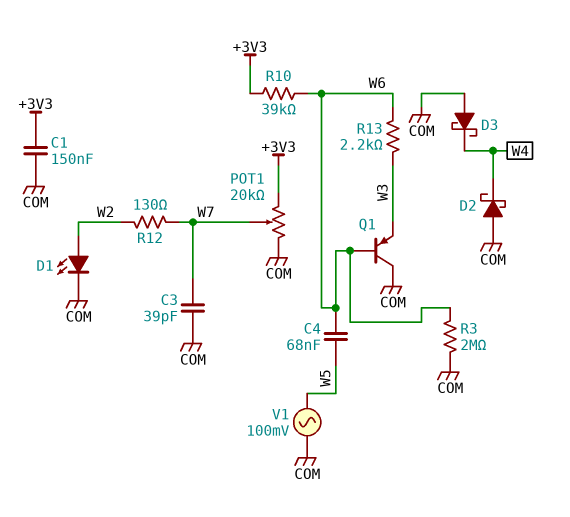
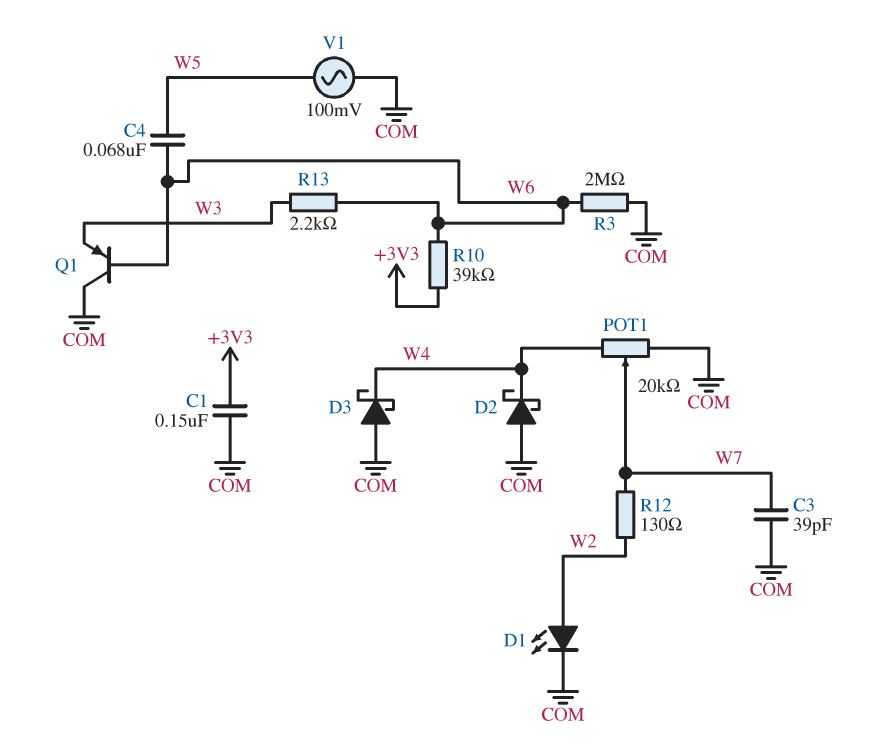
POT1: 20k (+3V3, COM, wiper W7) -> 20k (COM, W4, wiper W7)

